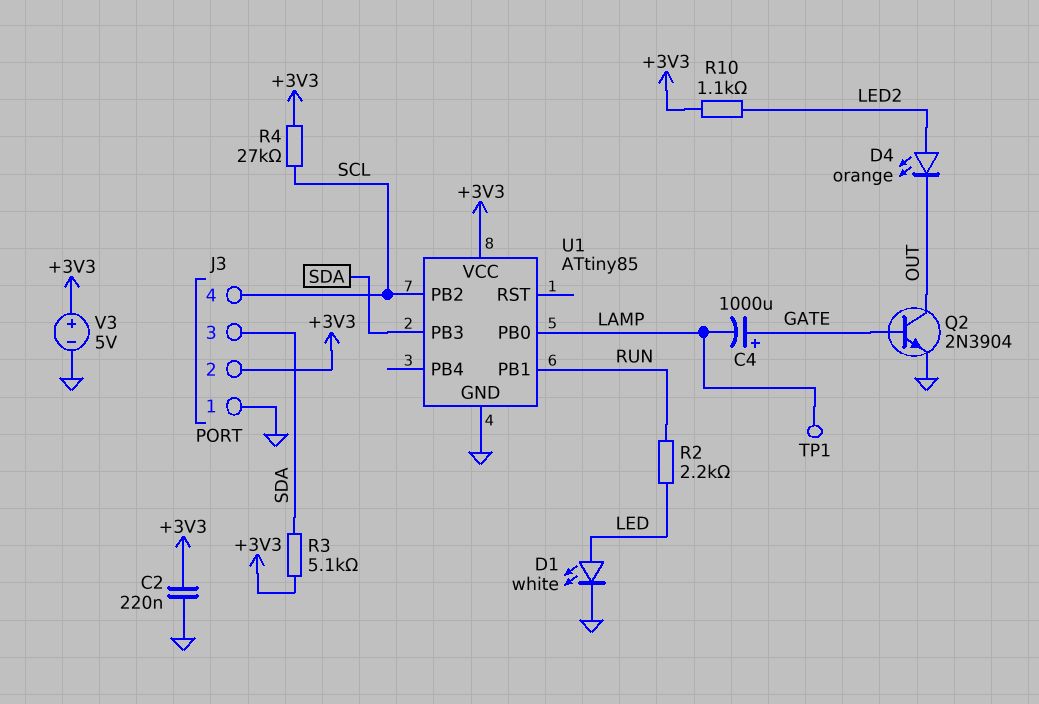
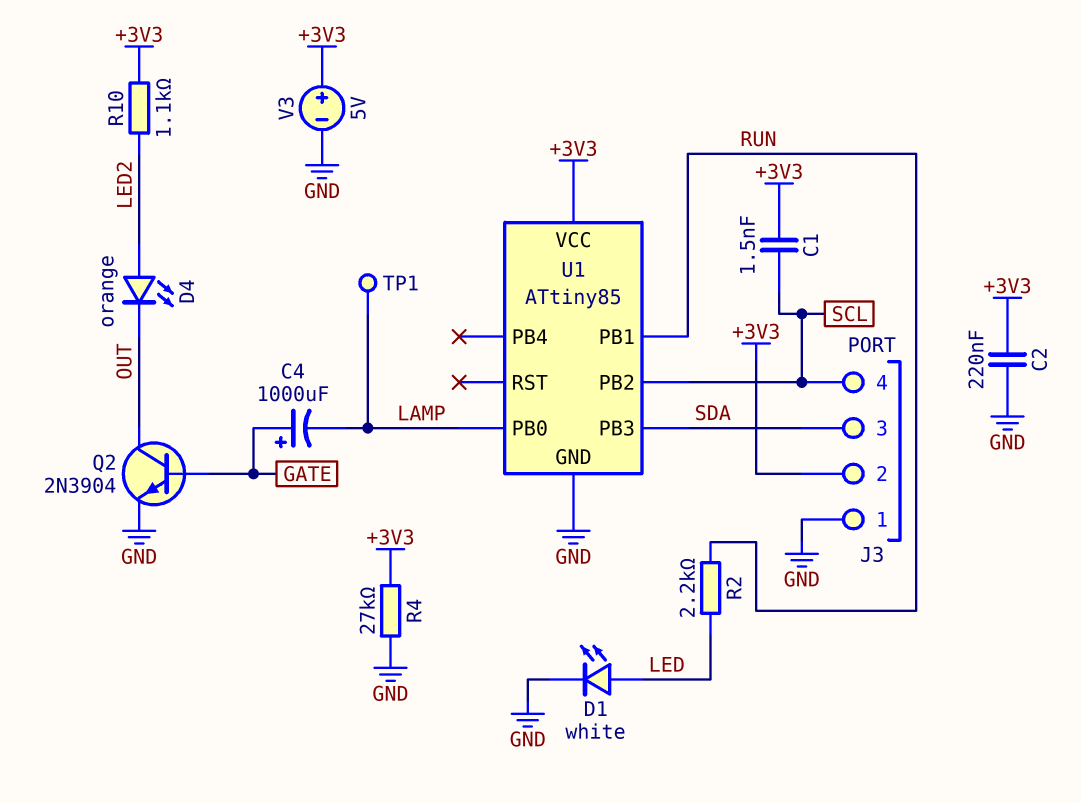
C1: none -> 1.5nF (+3V3, SCL)
R3: 5.1k (+3V3, SDA) -> none
R4: 27k (+3V3, SCL) -> 27k (+3V3, GND)

